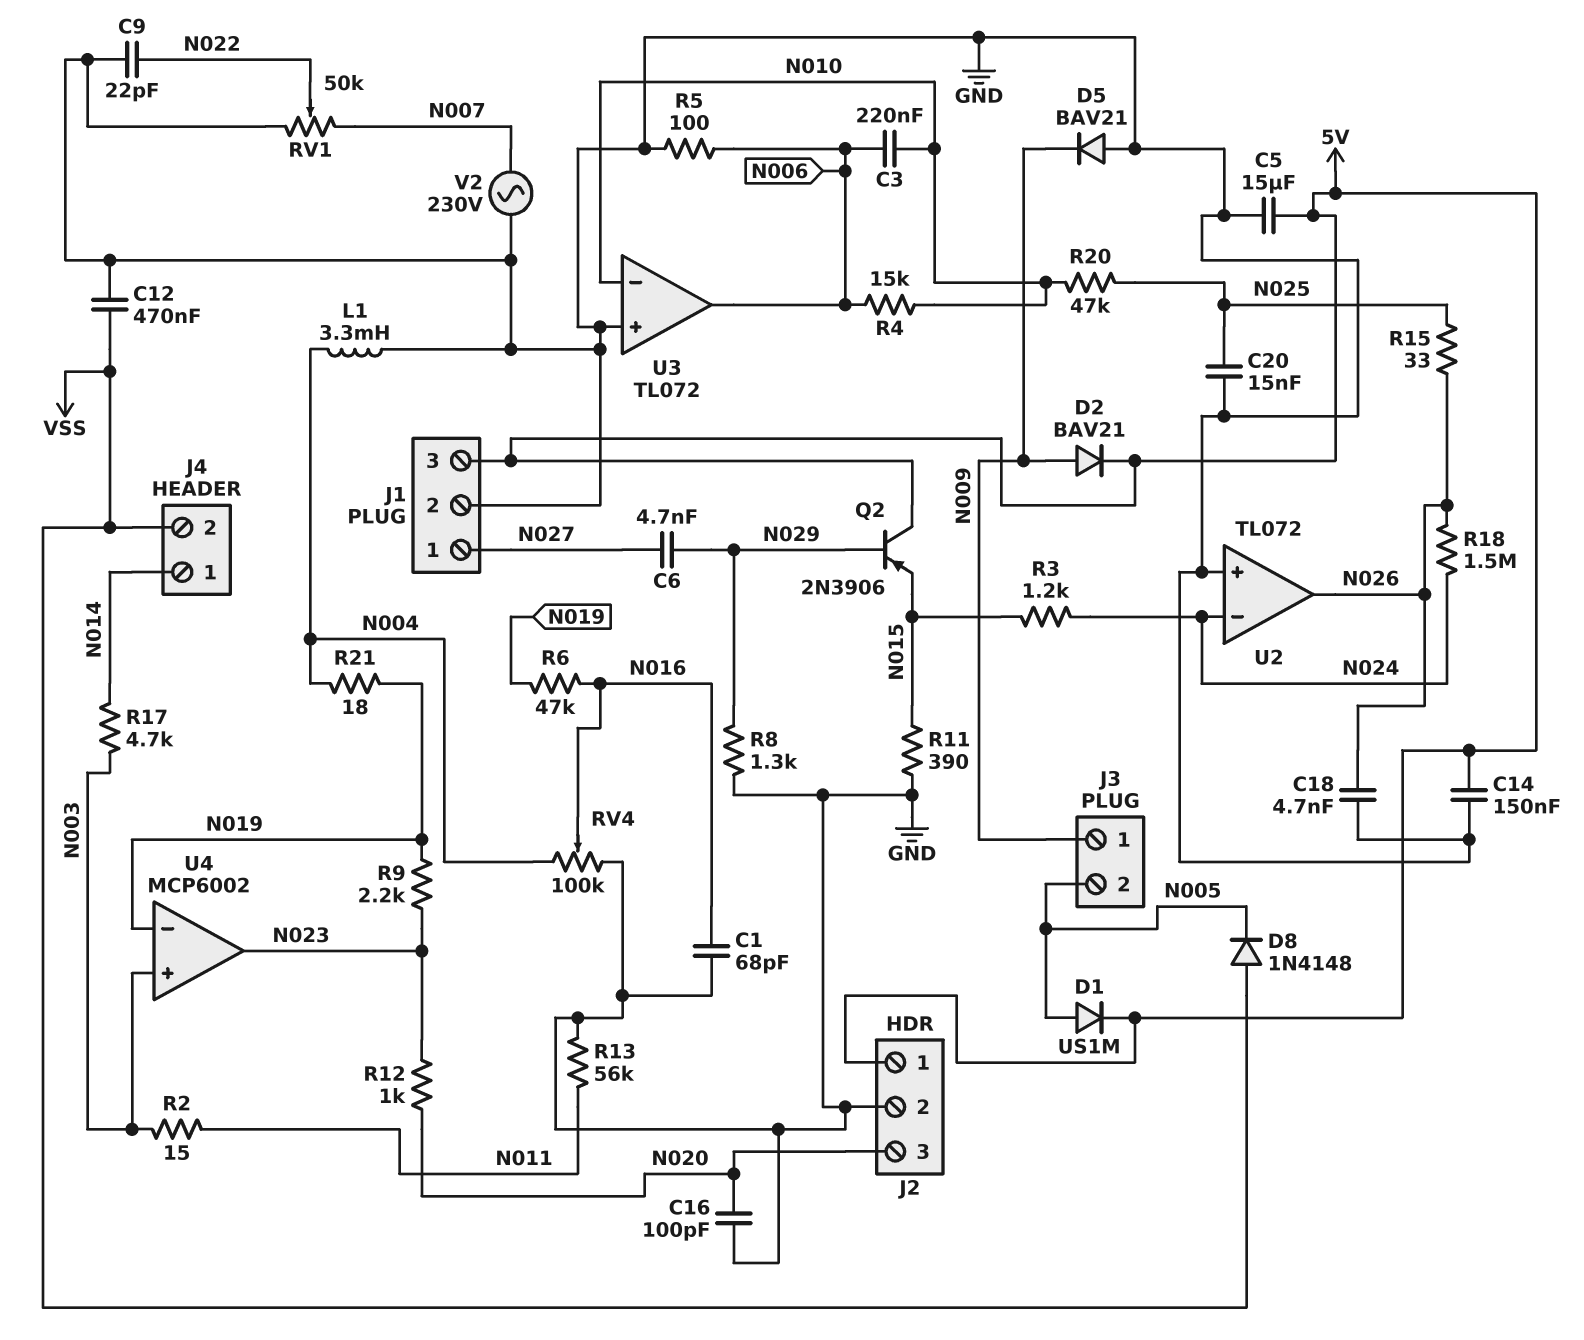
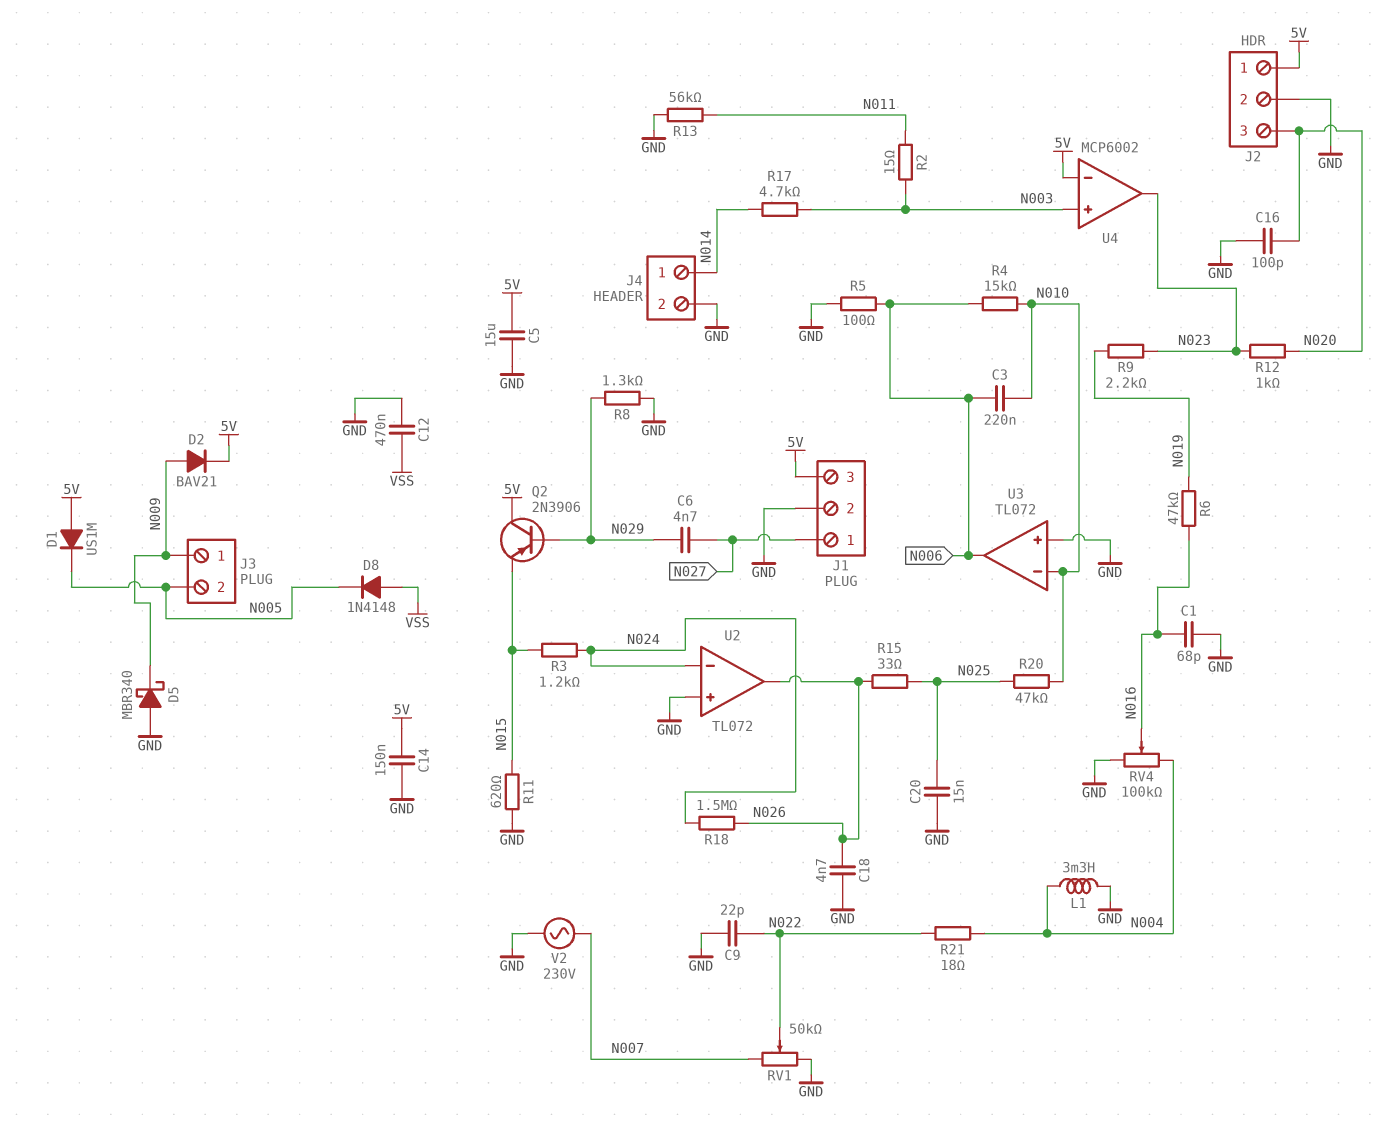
D1: diode US1M (A N005, K 5V) -> diode US1M (A 5V, K N005)
D5: diode BAV21 (A GND, K N009) -> schottky MBR340 (A GND, K N009)
J4 pin 2: VSS -> GND
R11: 390 (GND, N015) -> 620 (GND, N015)
R21: 18 (N004, N019) -> 18 (N004, N022)
U4 pin in-: N019 -> 5V

